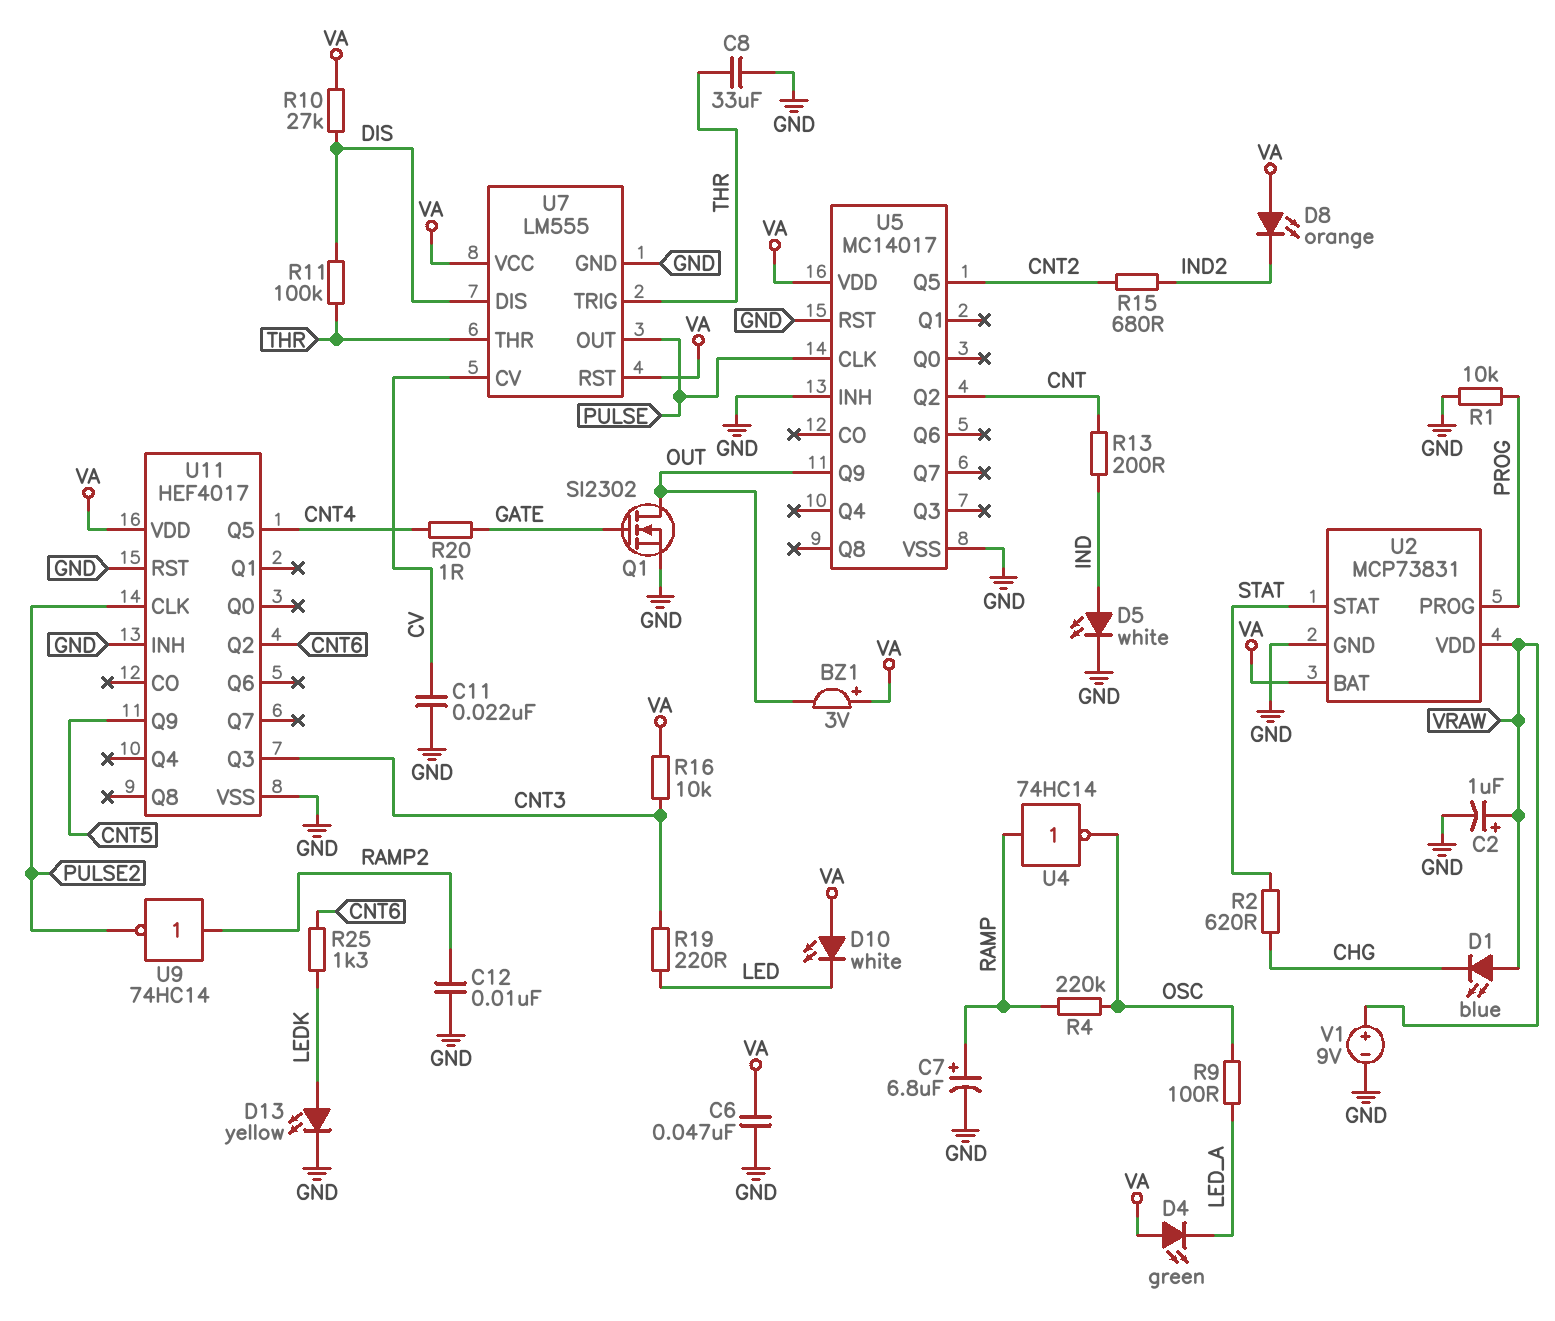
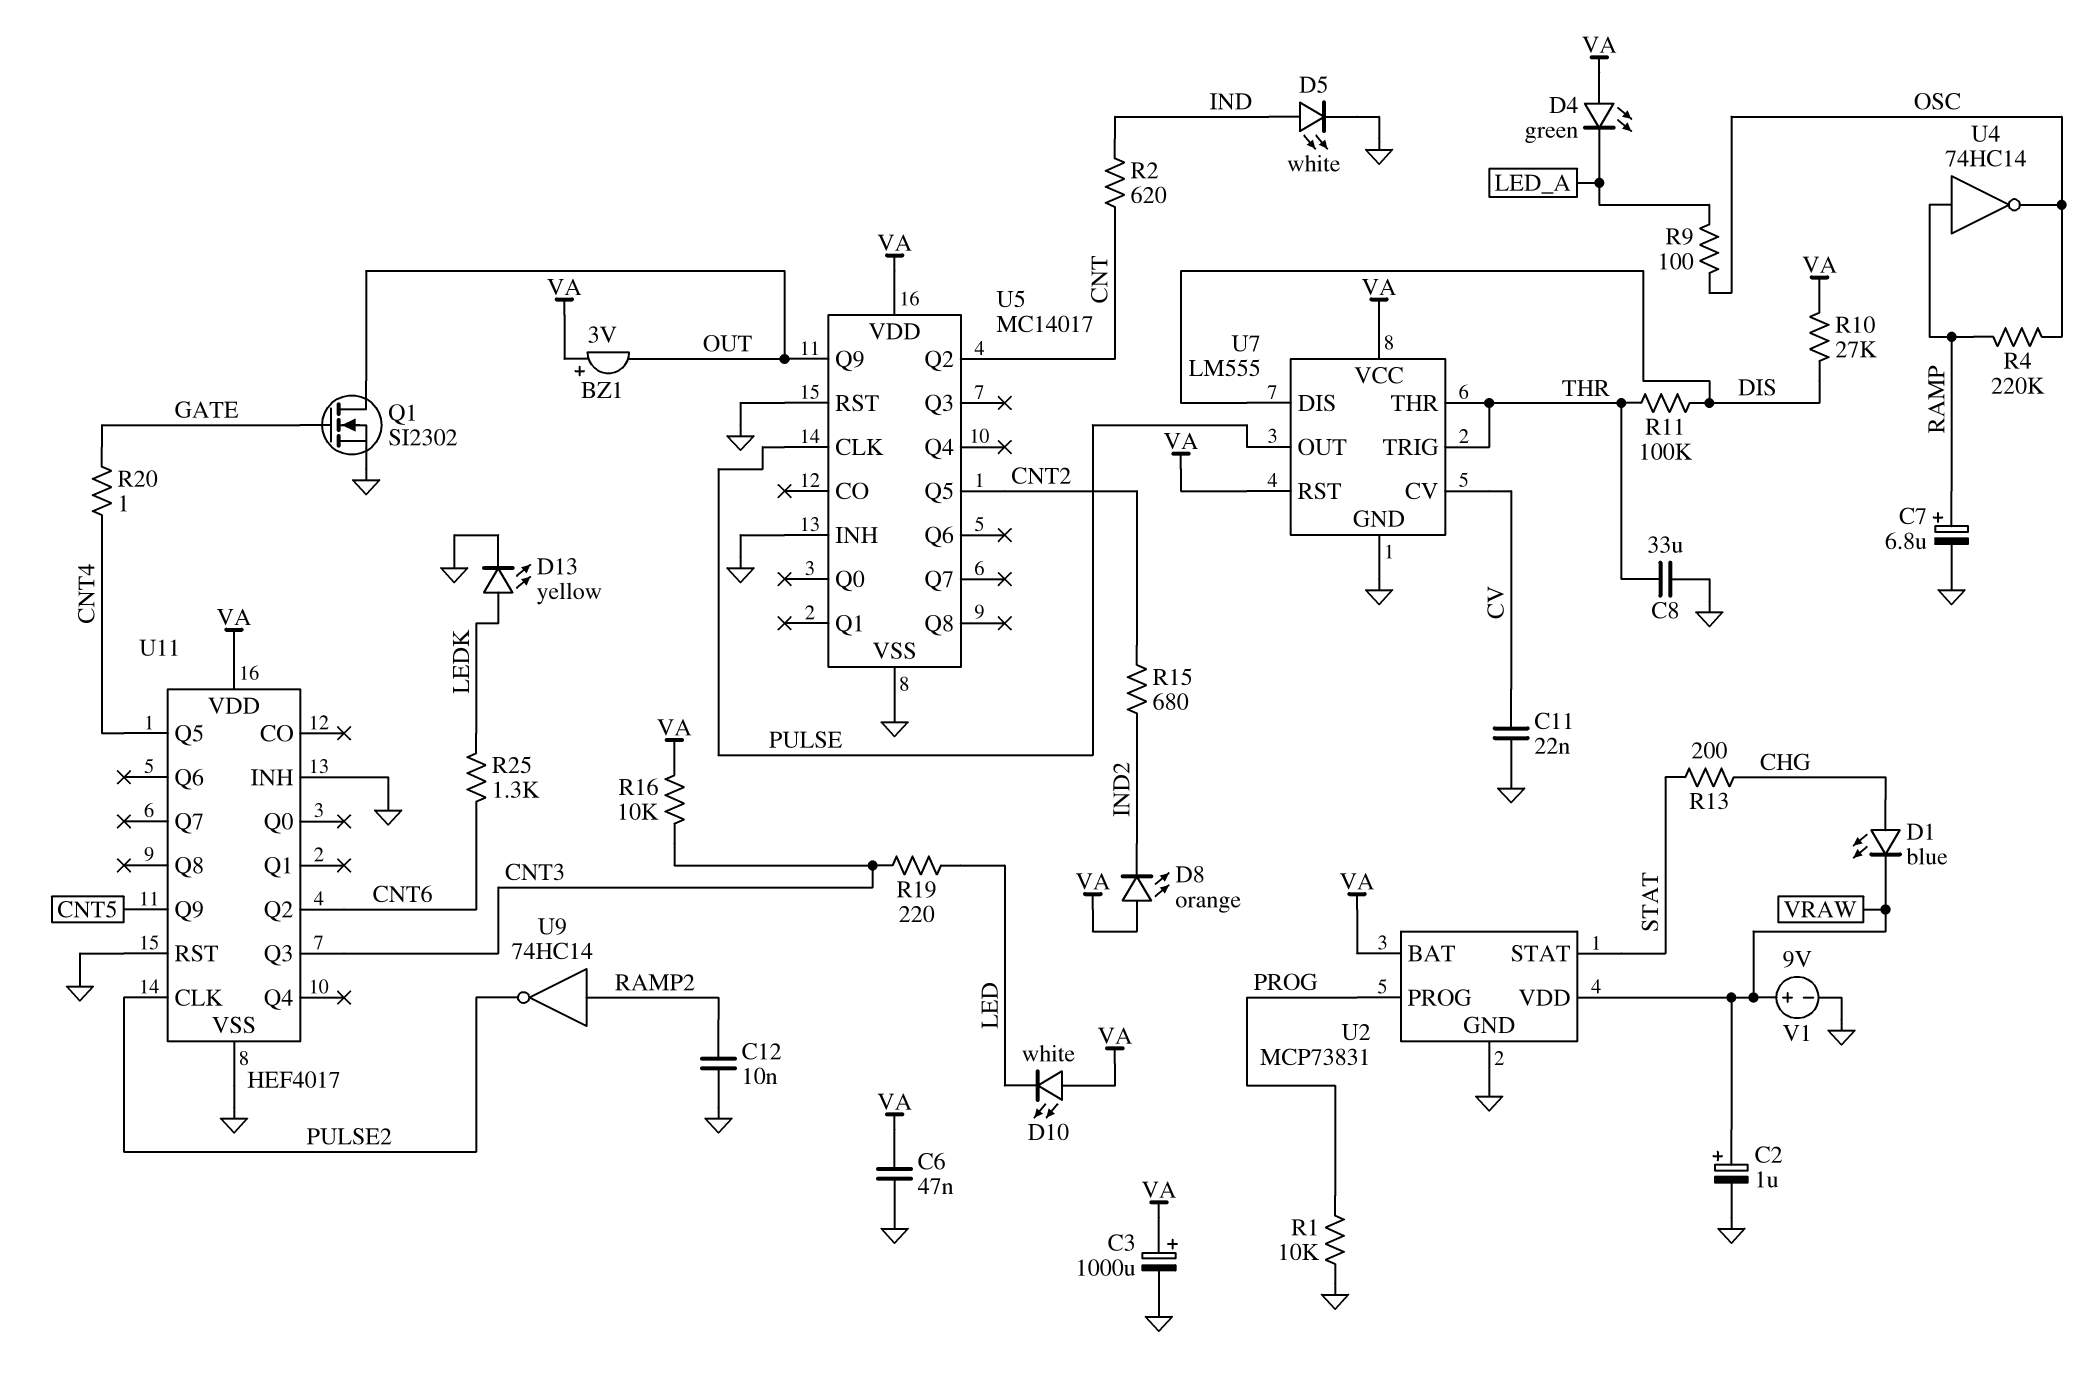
C3: none -> 1000uF (plus VA, minus GND)
D1: LED blue (A VRAW, K CHG) -> LED blue (A CHG, K VRAW)
R2: 620 (CHG, STAT) -> 620 (CNT, IND)
R13: 200 (CNT, IND) -> 200 (CHG, STAT)

